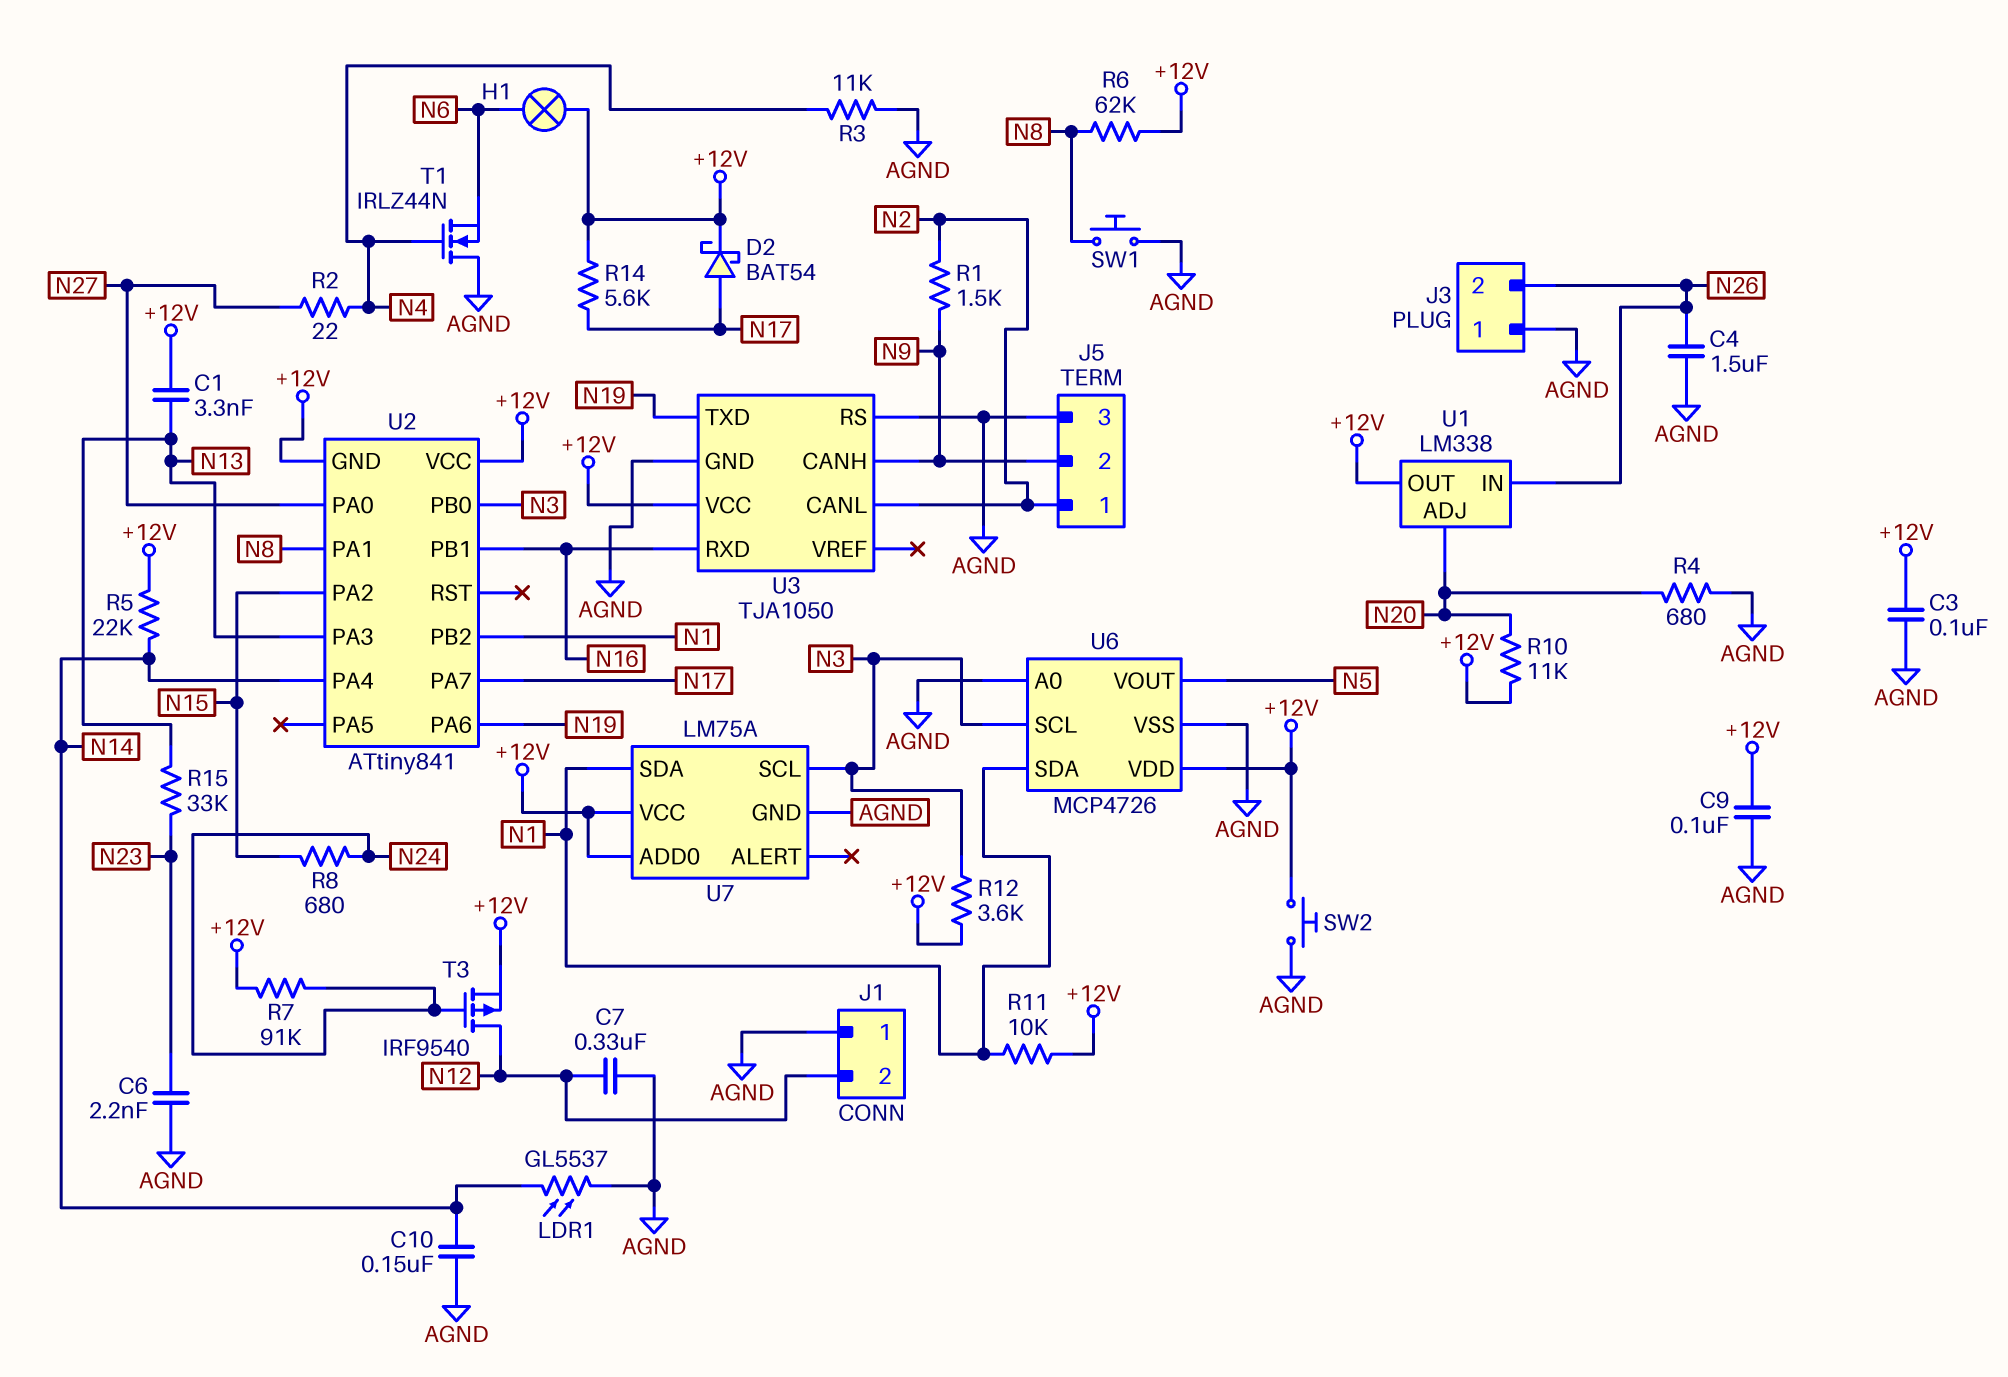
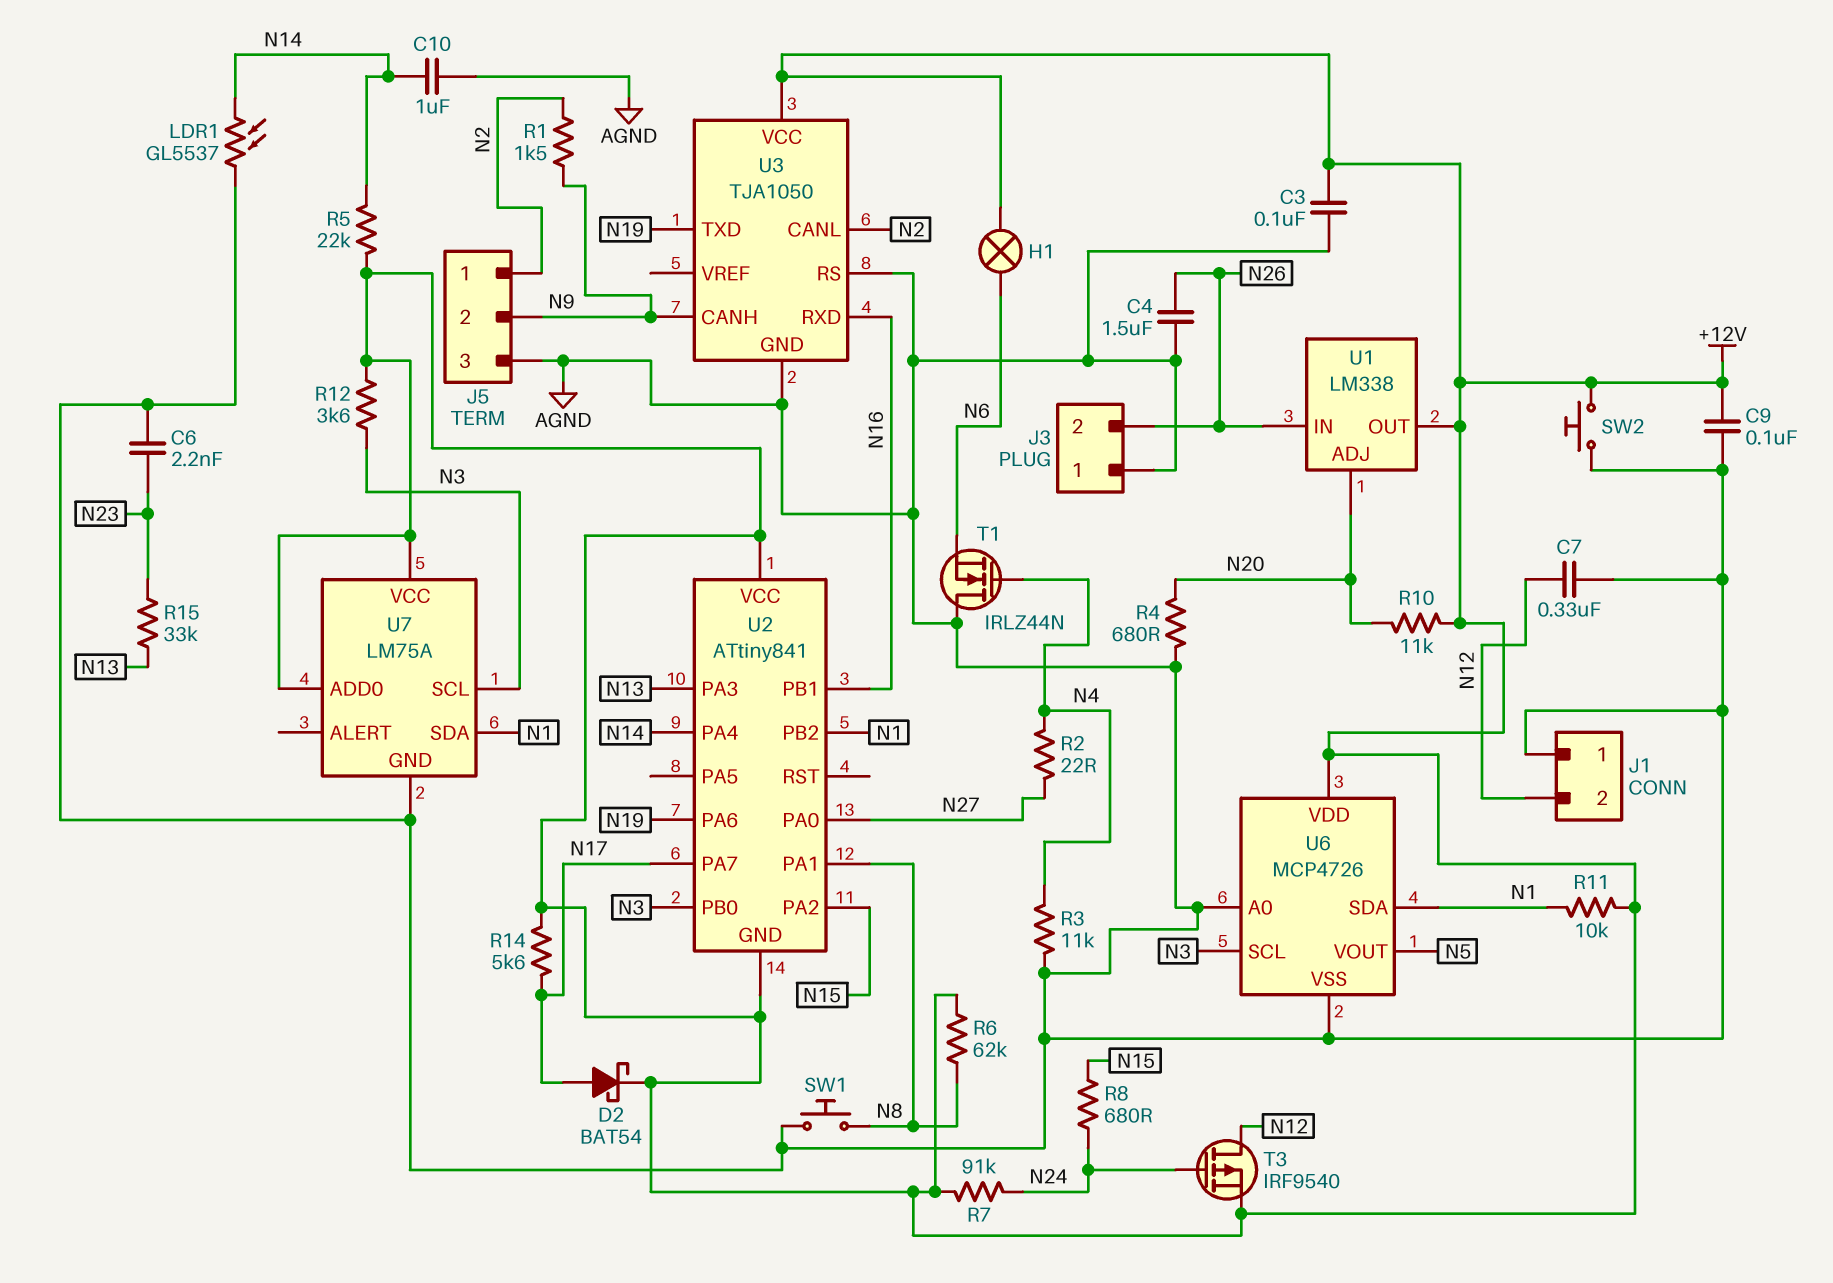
C1: 3.3nF (+12V, N13) -> none
C10: 150nF (AGND, N14) -> 1uF (AGND, N14)

